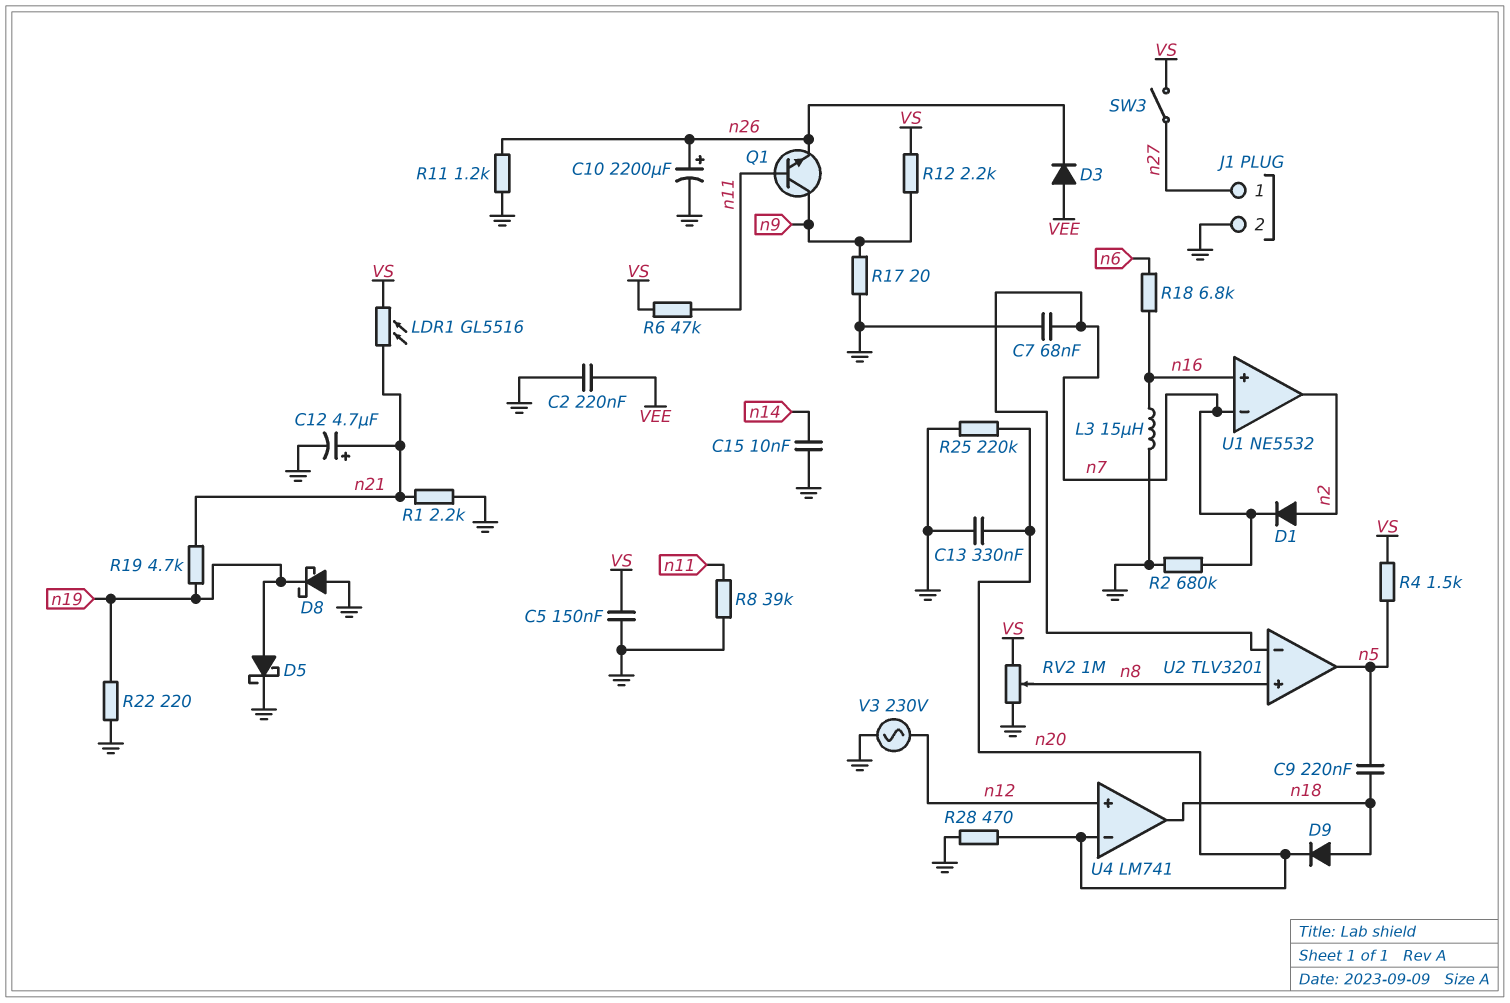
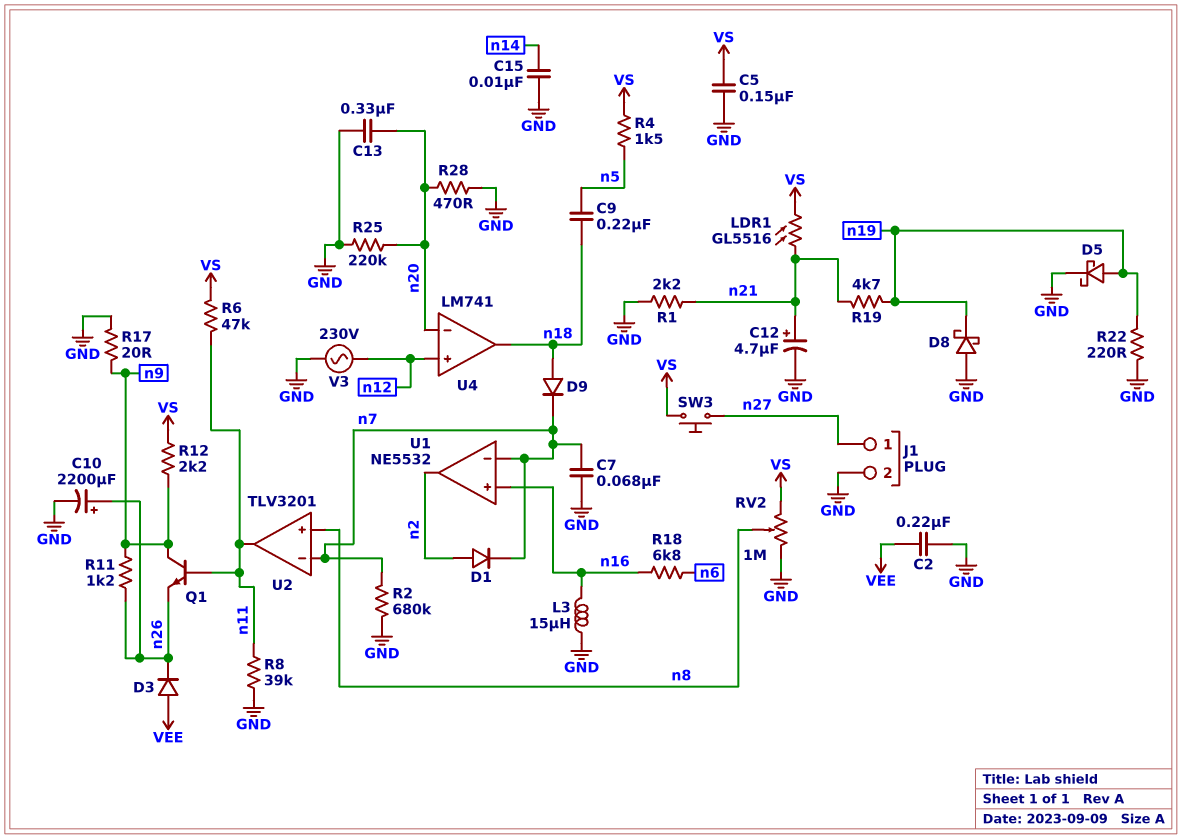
D9: diode (A n18, K n20) -> diode (A n18, K n7)
R11: 1.2k (GND, n26) -> 1.2k (n9, n26)
SW3: switch (VS, n27) -> button (VS, n27)
U2 pin out: n5 -> n11

